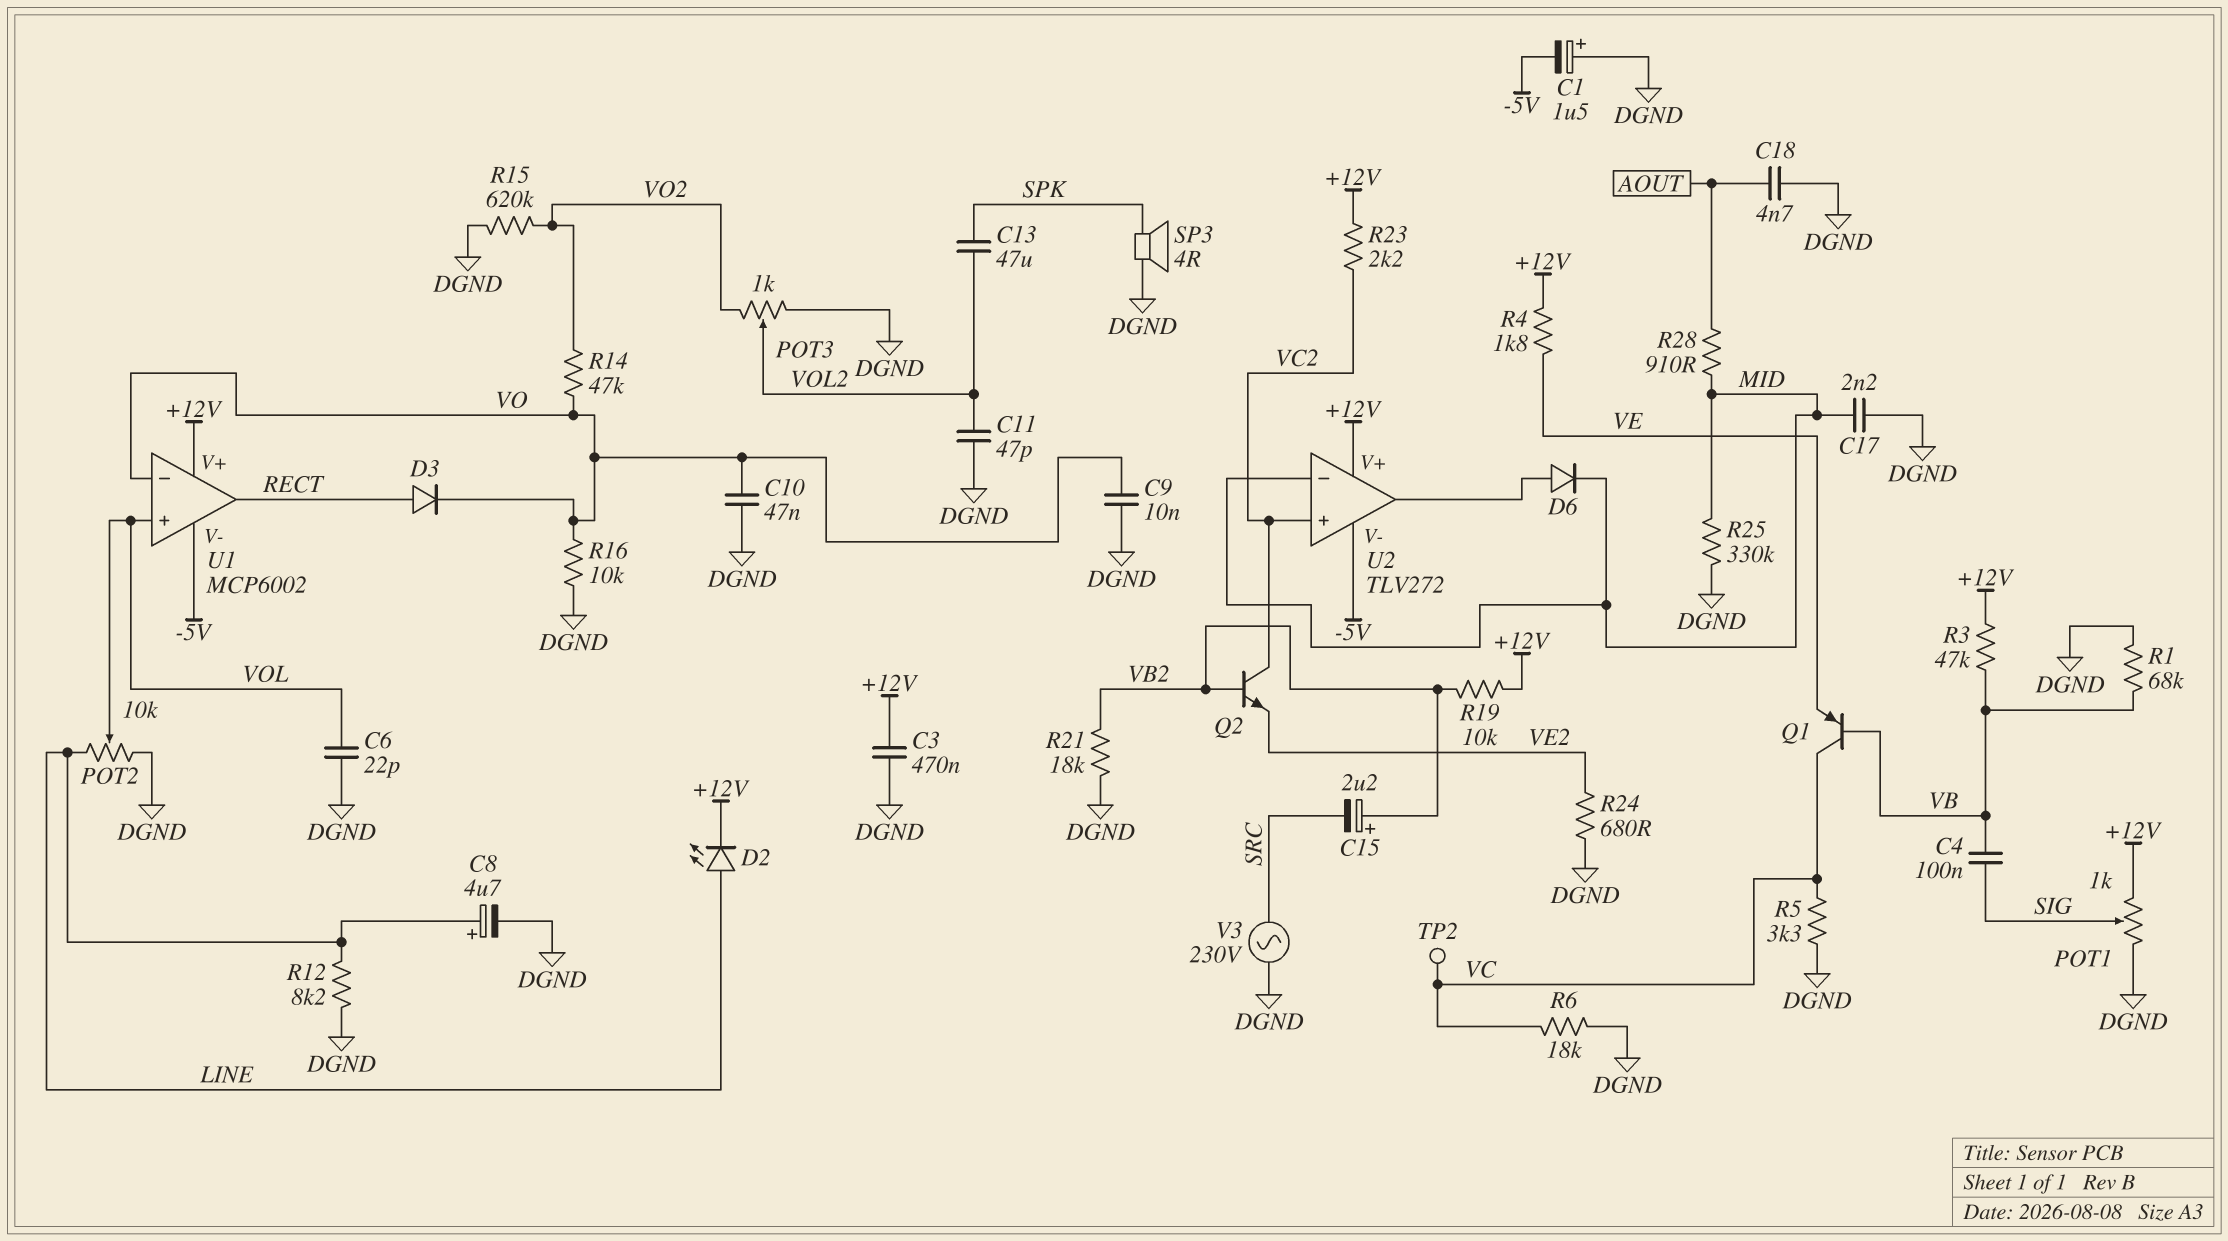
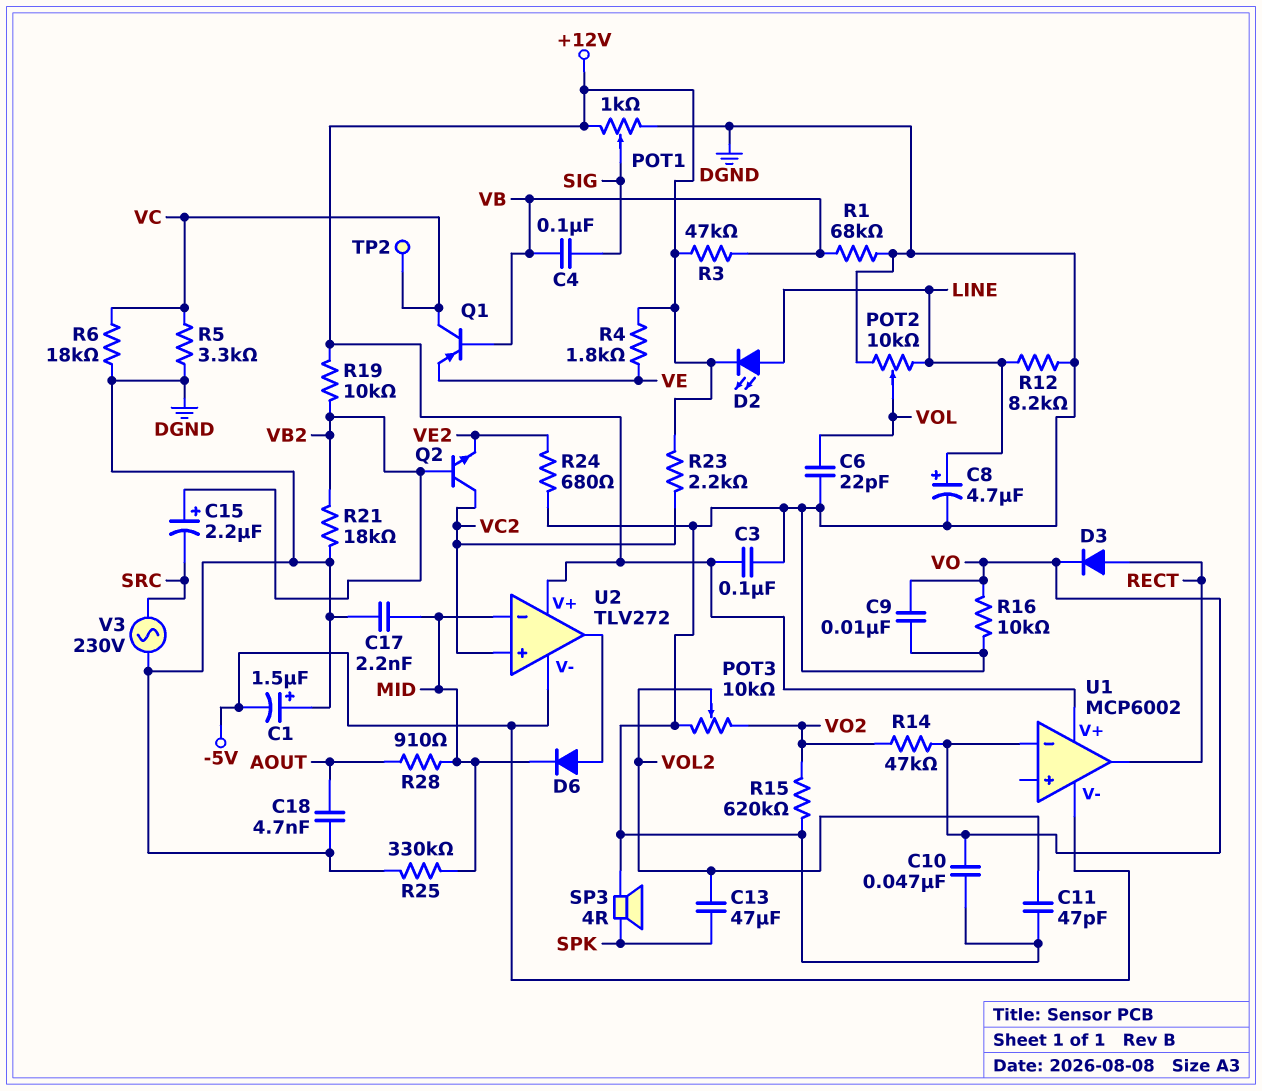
C3: 470nF (+12V, DGND) -> 100nF (+12V, DGND)
POT3: 1k (DGND, VO2, wiper VOL2) -> 10k (DGND, VO2, wiper VOL2)
U1 pin in+: VOL -> none

